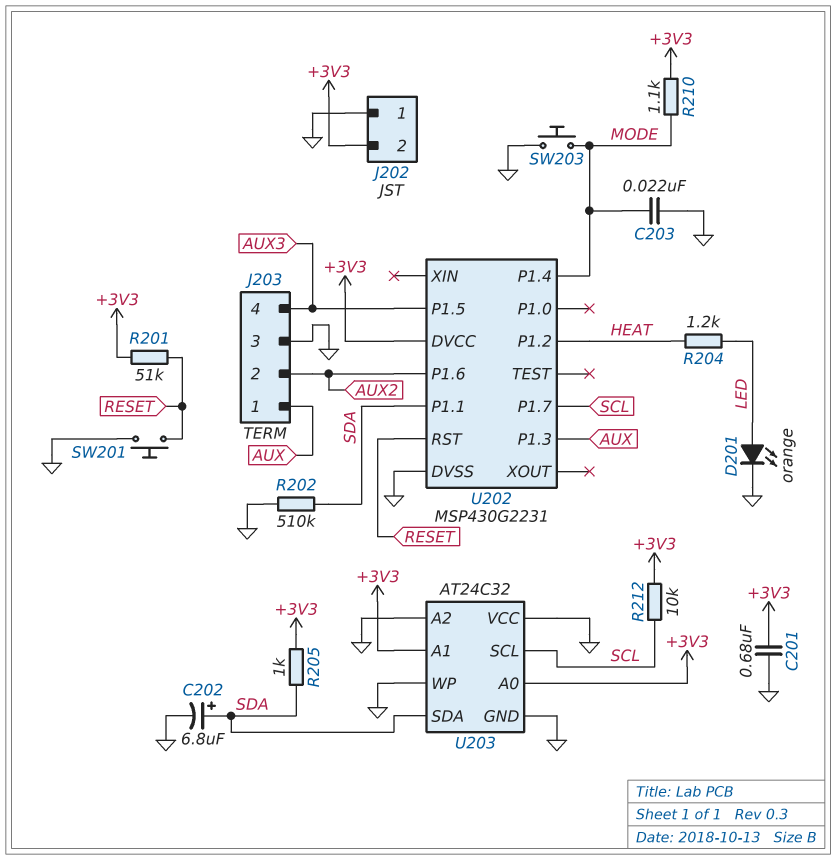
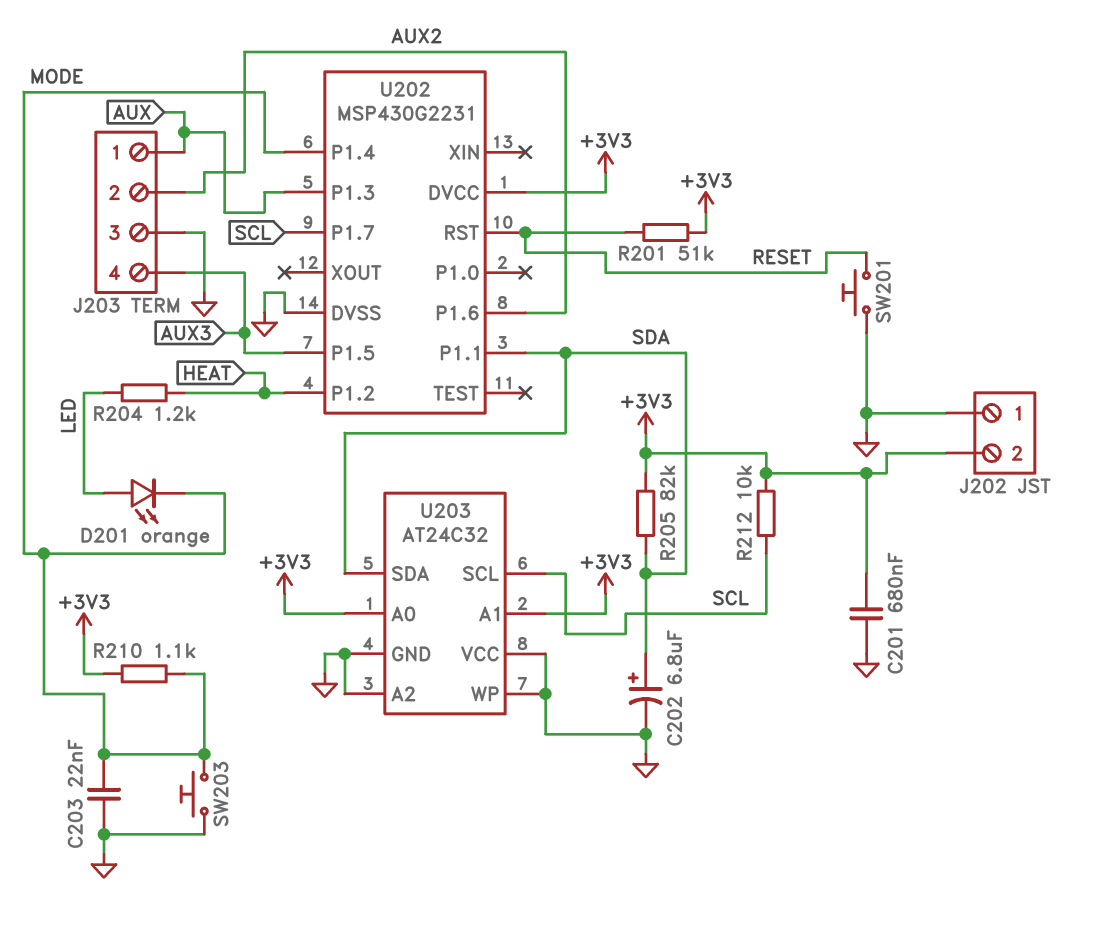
D201: LED orange (A LED, K GND) -> LED orange (A LED, K MODE)
R202: 510k (GND, SDA) -> none
R205: 1k (+3V3, SDA) -> 82k (+3V3, SDA)

